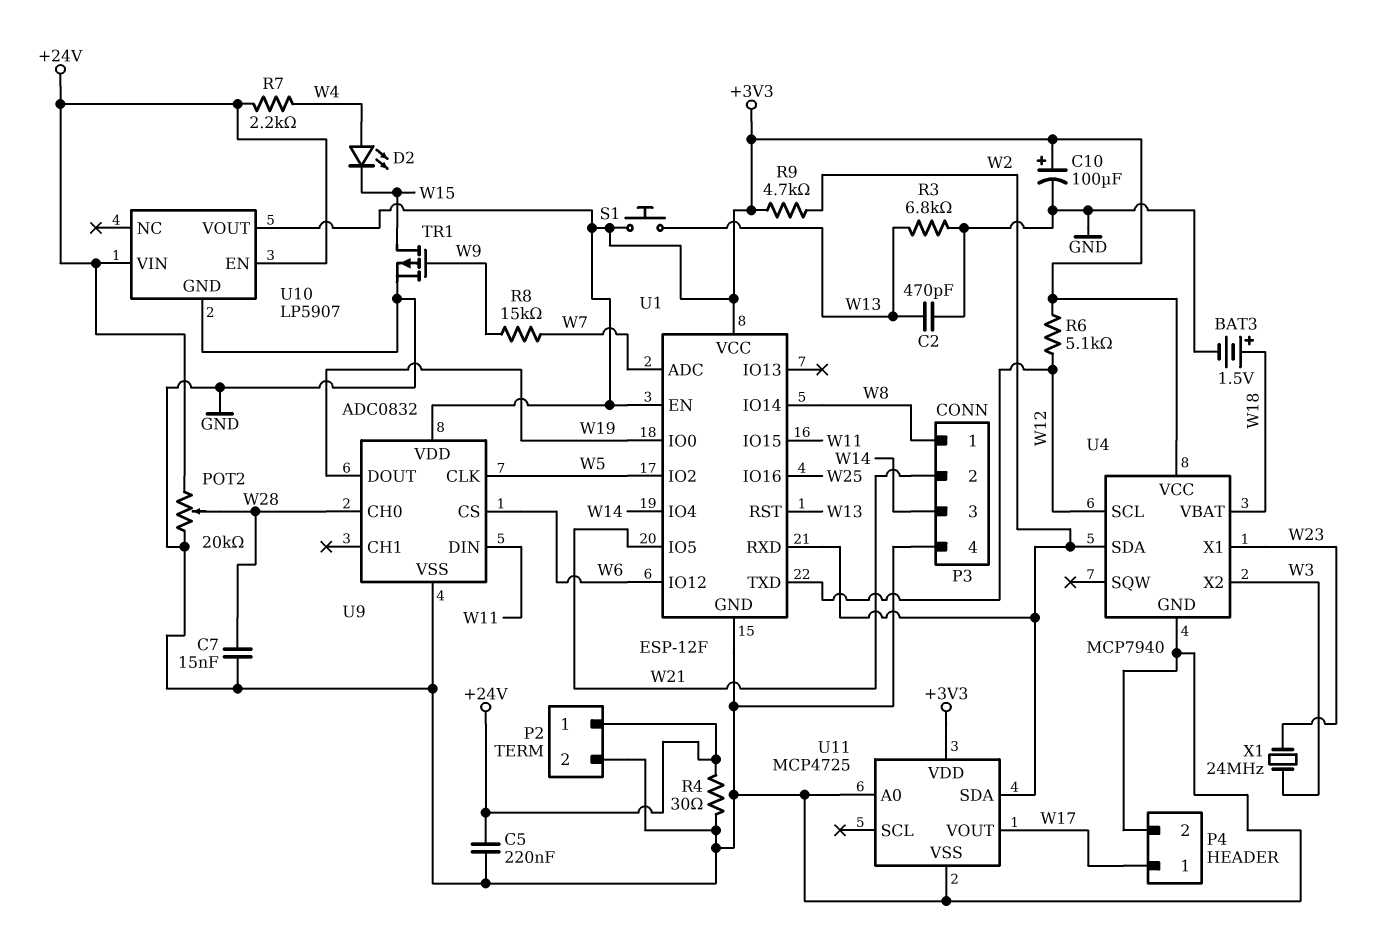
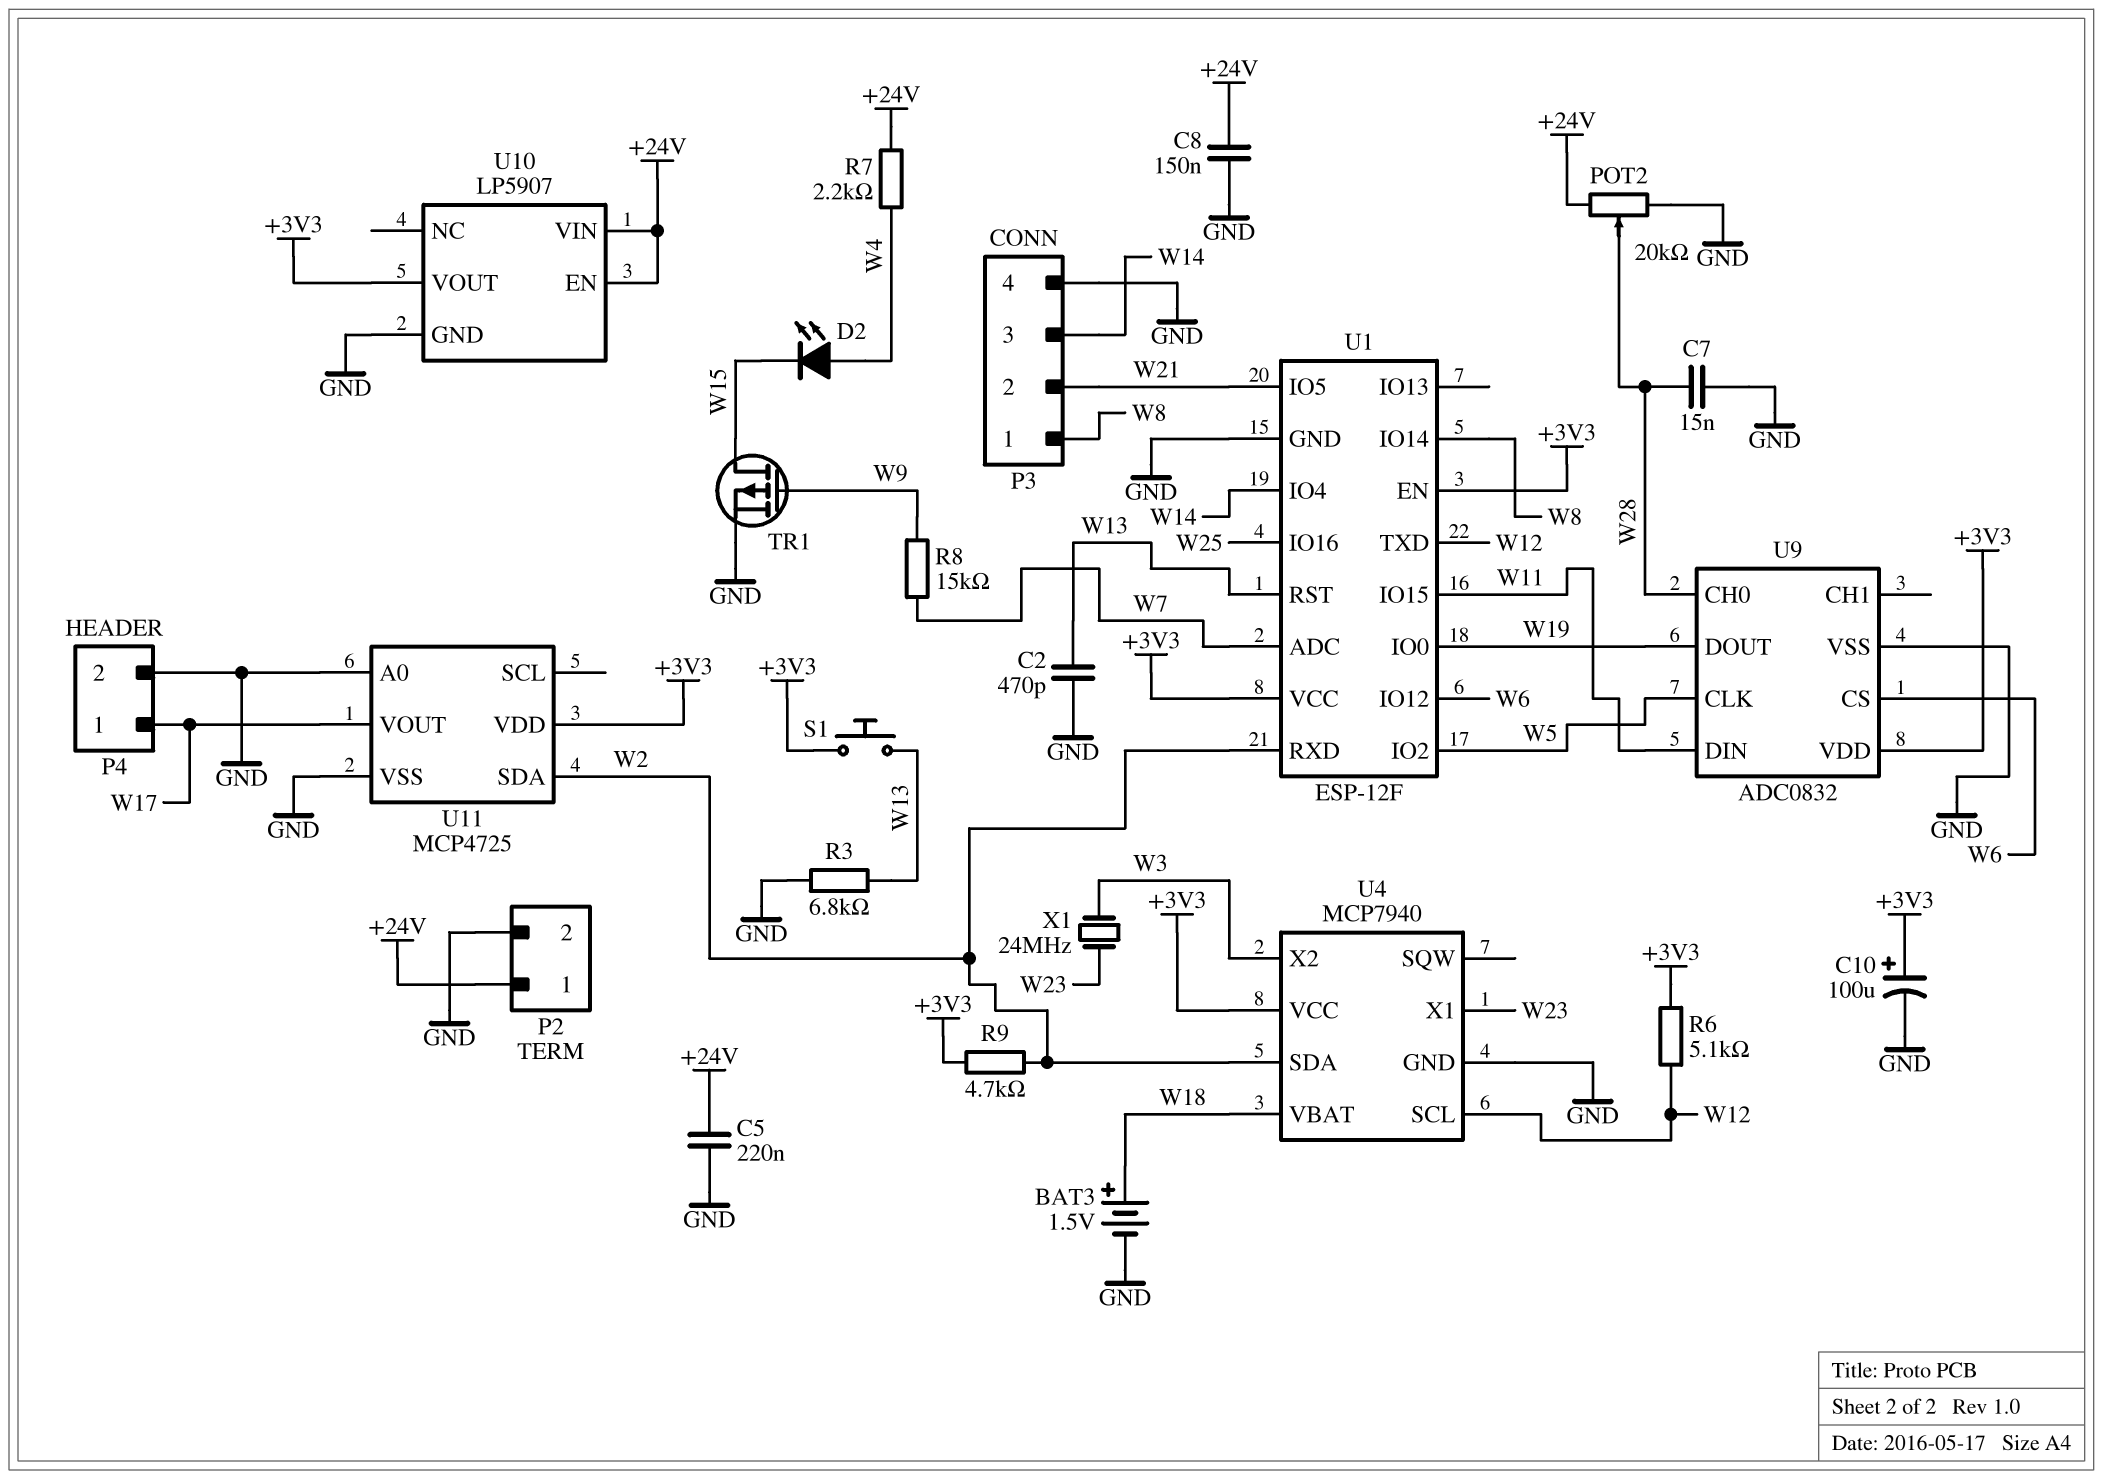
C8: none -> 150nF (+24V, GND)
R4: 30 (+24V, GND) -> none

